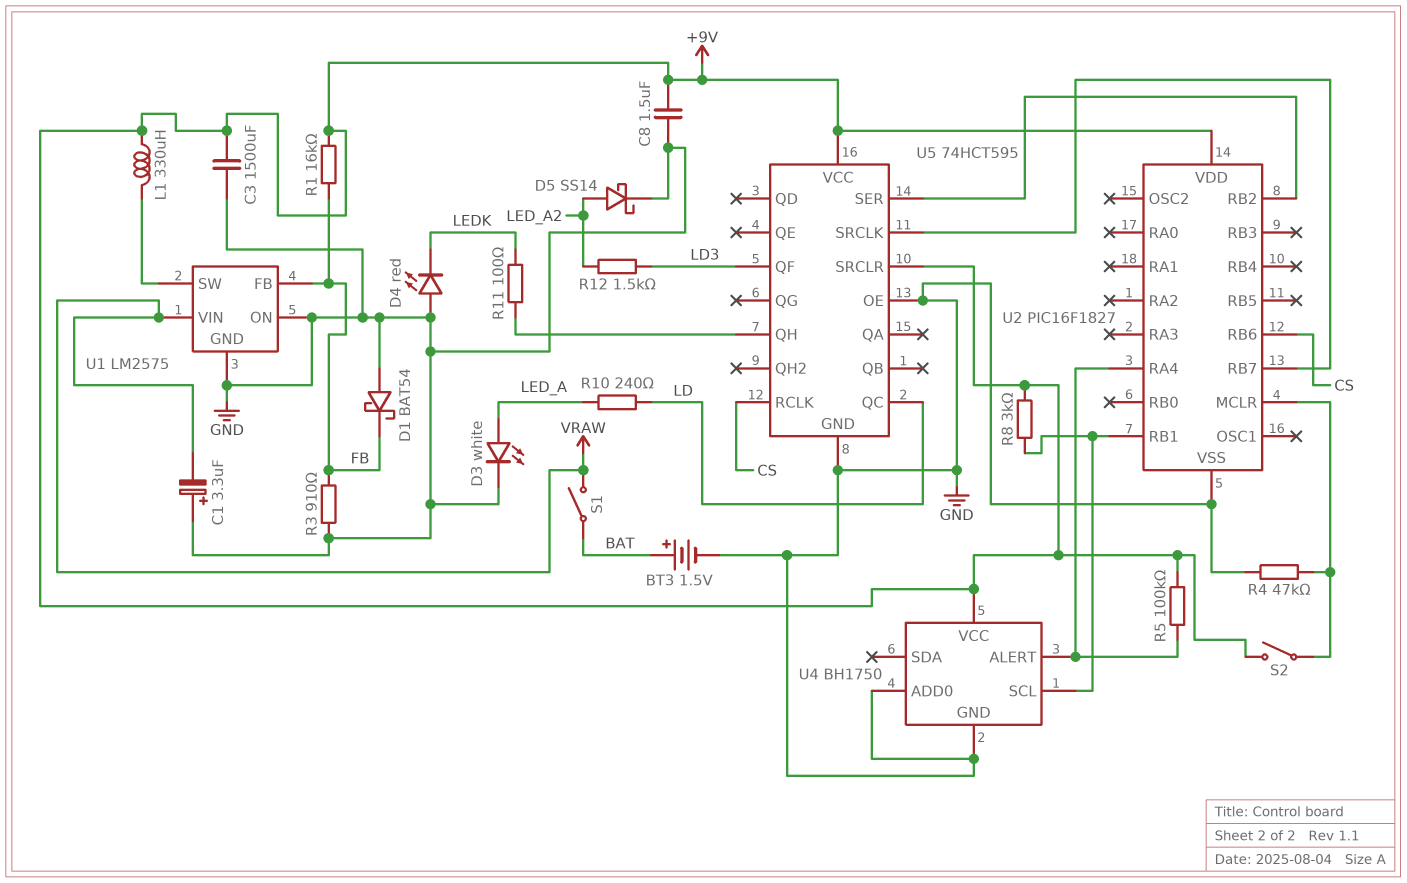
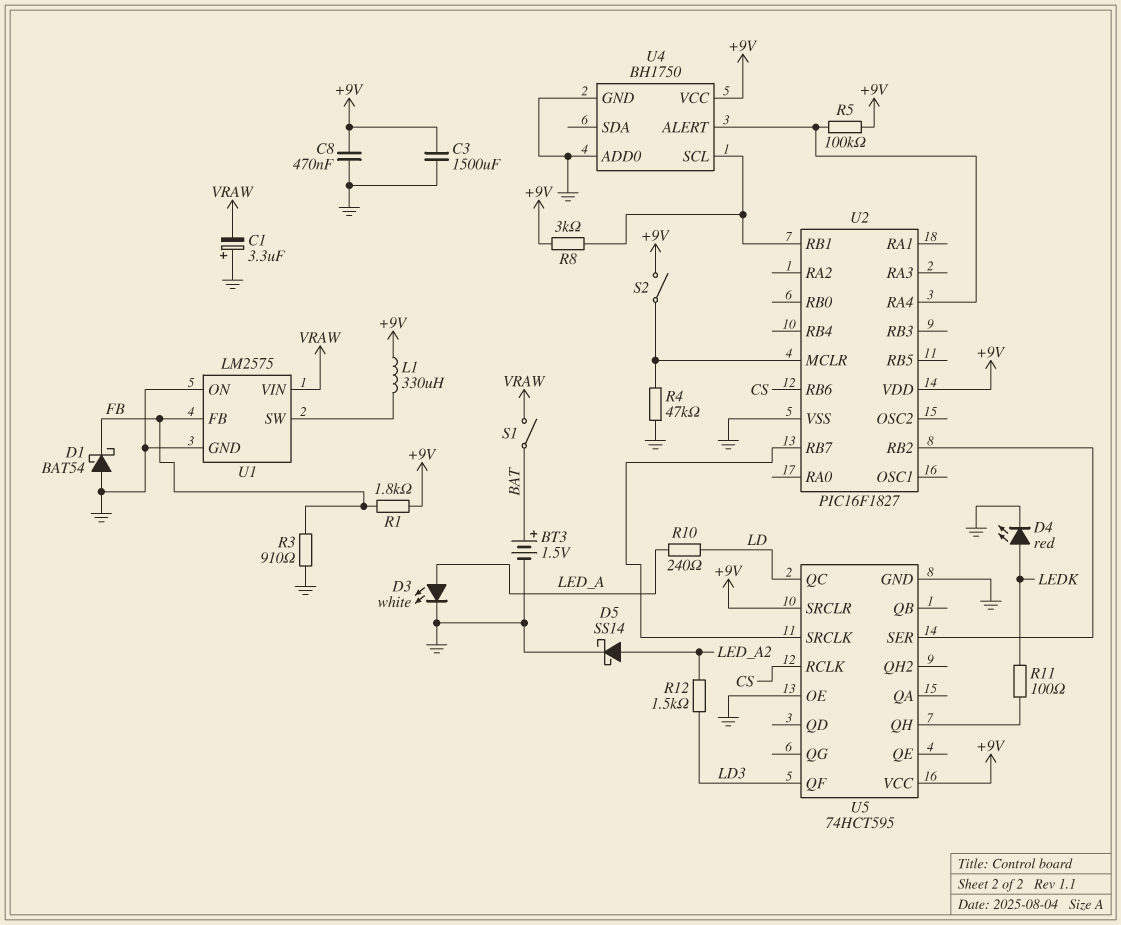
C8: 1.5uF (+9V, GND) -> 470nF (+9V, GND)
D4: LED red (A GND, K LEDK) -> LED red (A LEDK, K GND)
R1: 16k (+9V, FB) -> 1.8k (+9V, FB)

